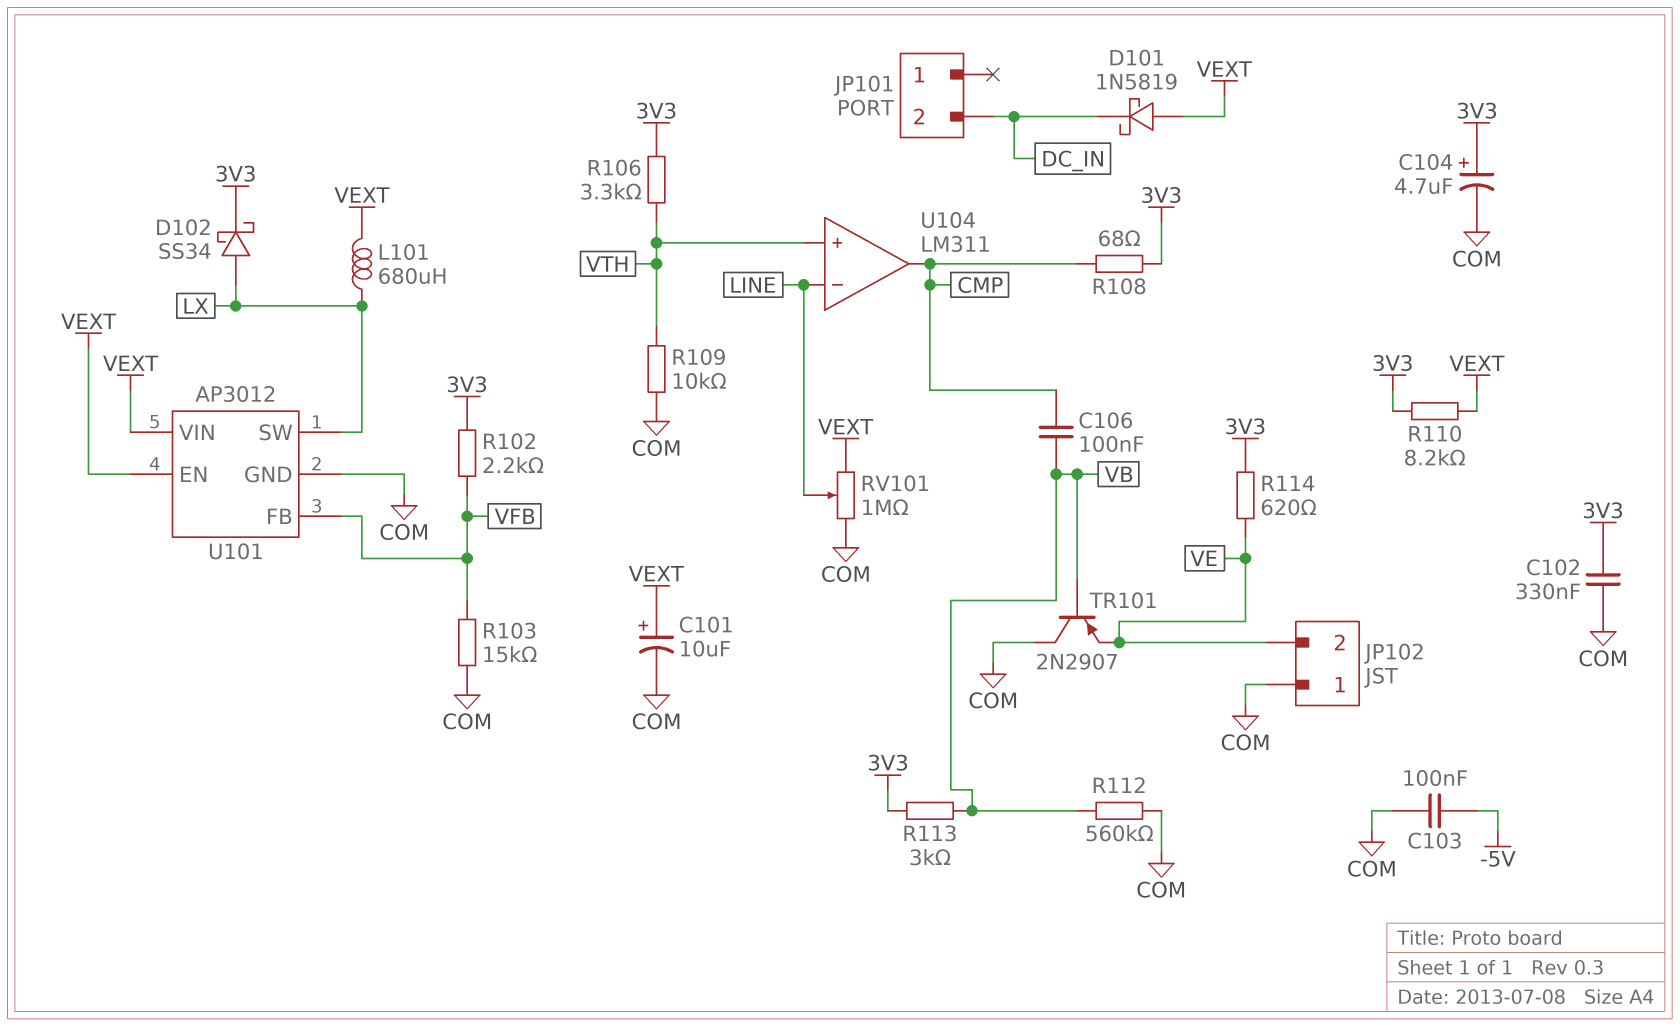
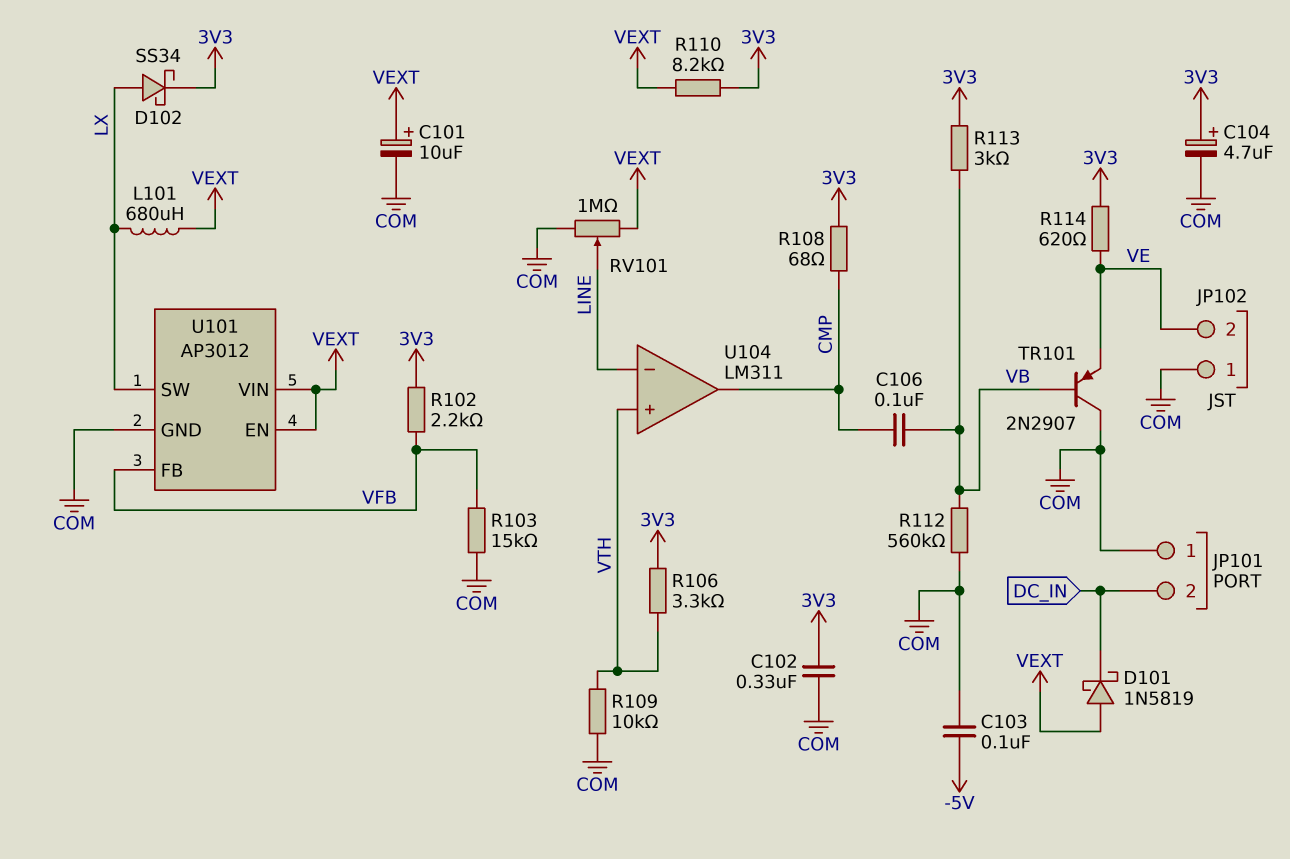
JP101 pin 1: none -> COM

